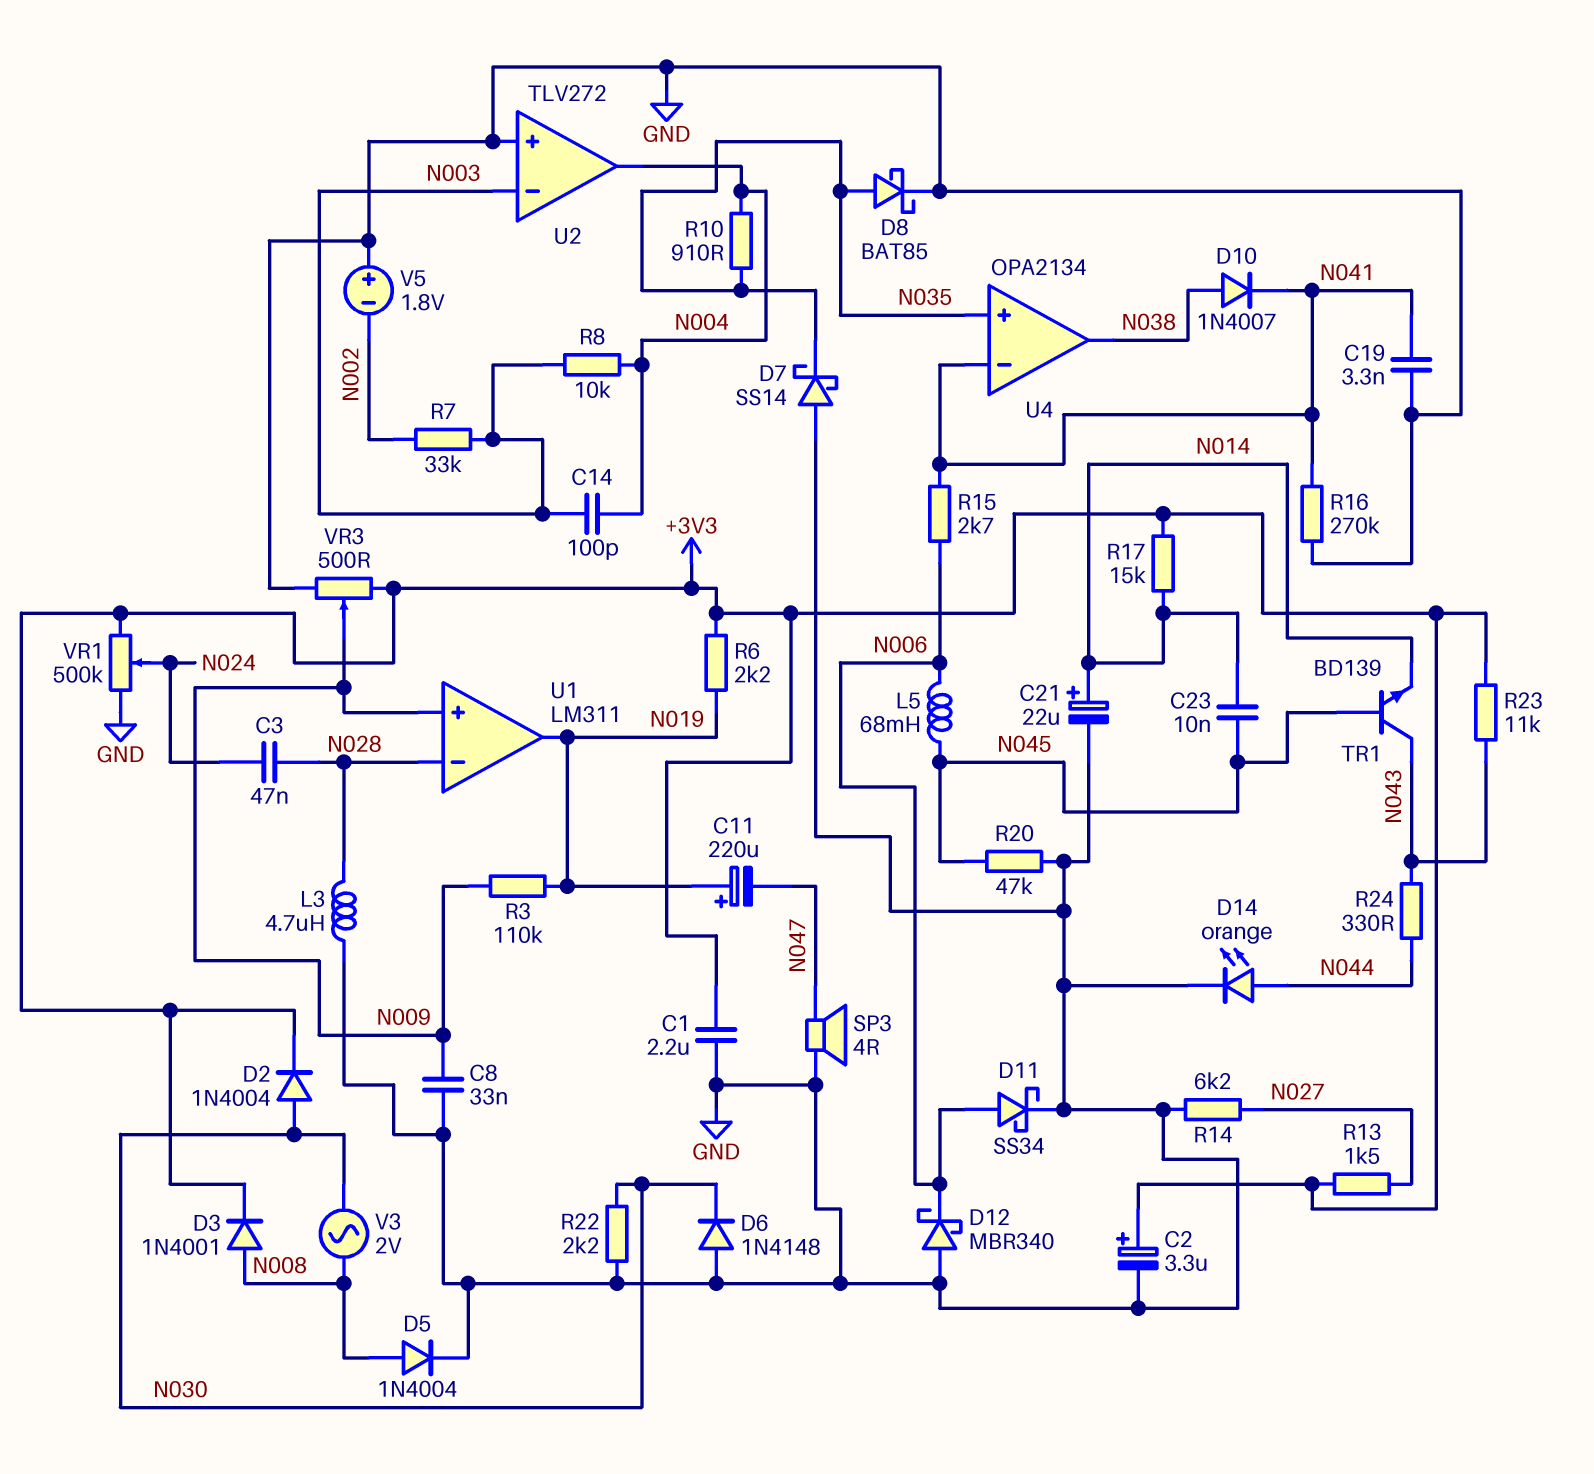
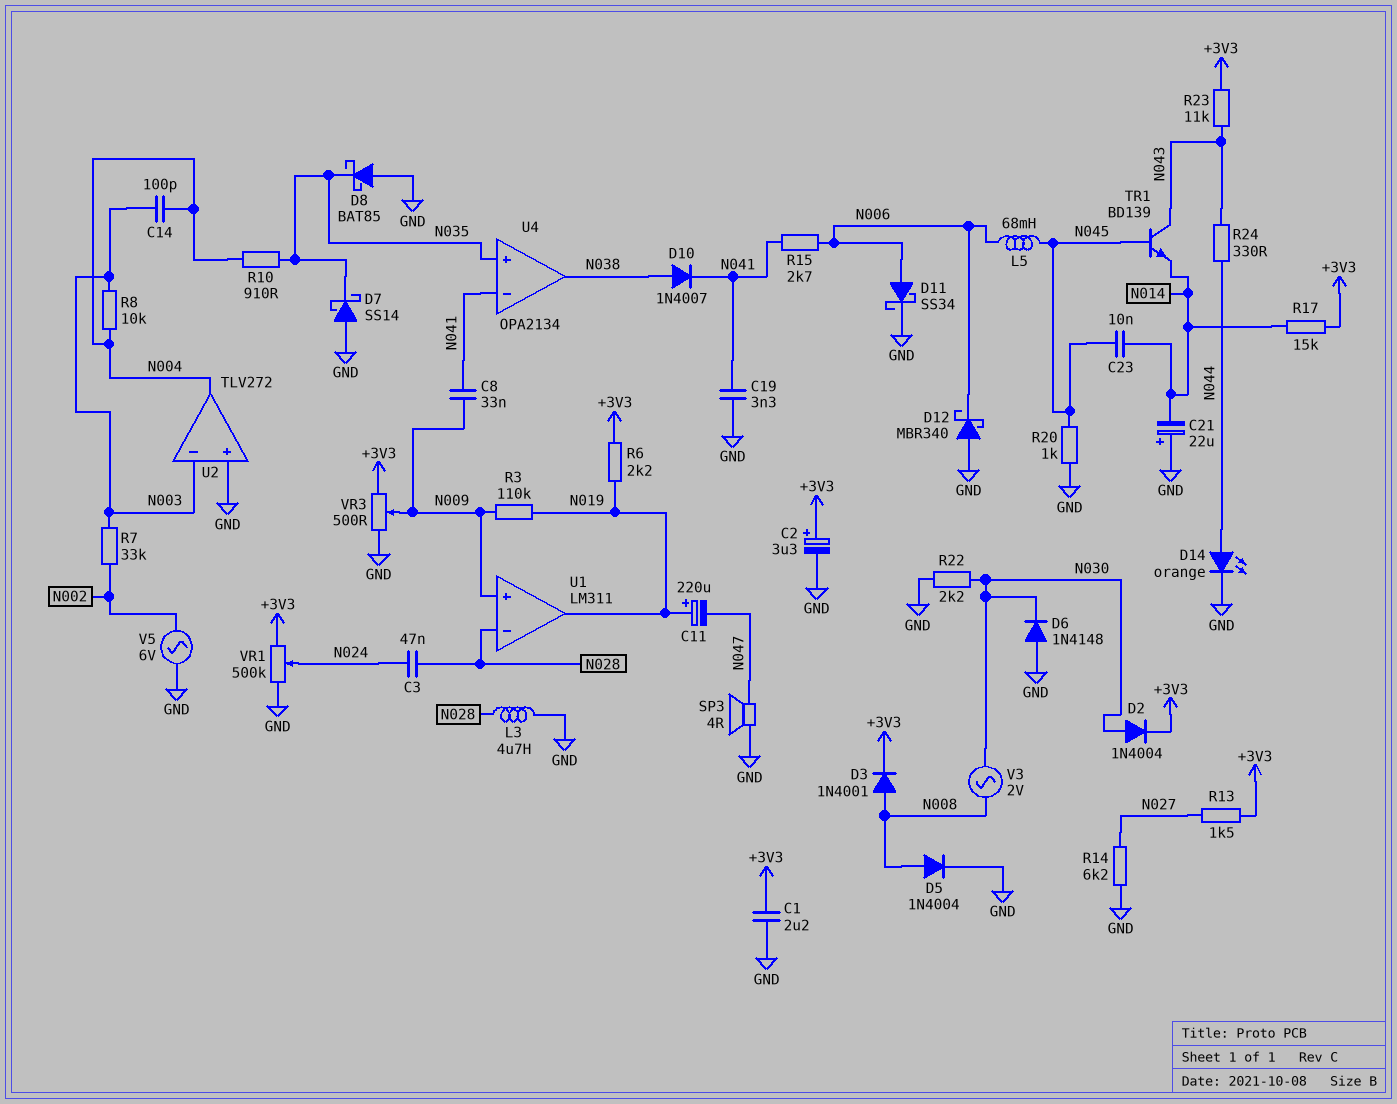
C8: 33nF (GND, N009) -> 33nF (N009, N041)
C21: 22uF (plus N014, minus GND) -> 22uF (plus GND, minus N014)
D8: schottky BAT85 (A N035, K GND) -> schottky BAT85 (A GND, K N035)
R16: 270k (GND, N041) -> none
R20: 47k (GND, N045) -> 1k (GND, N045)
V5: 1.8V (plus GND, minus N002) -> AC 6V (GND, N002)

